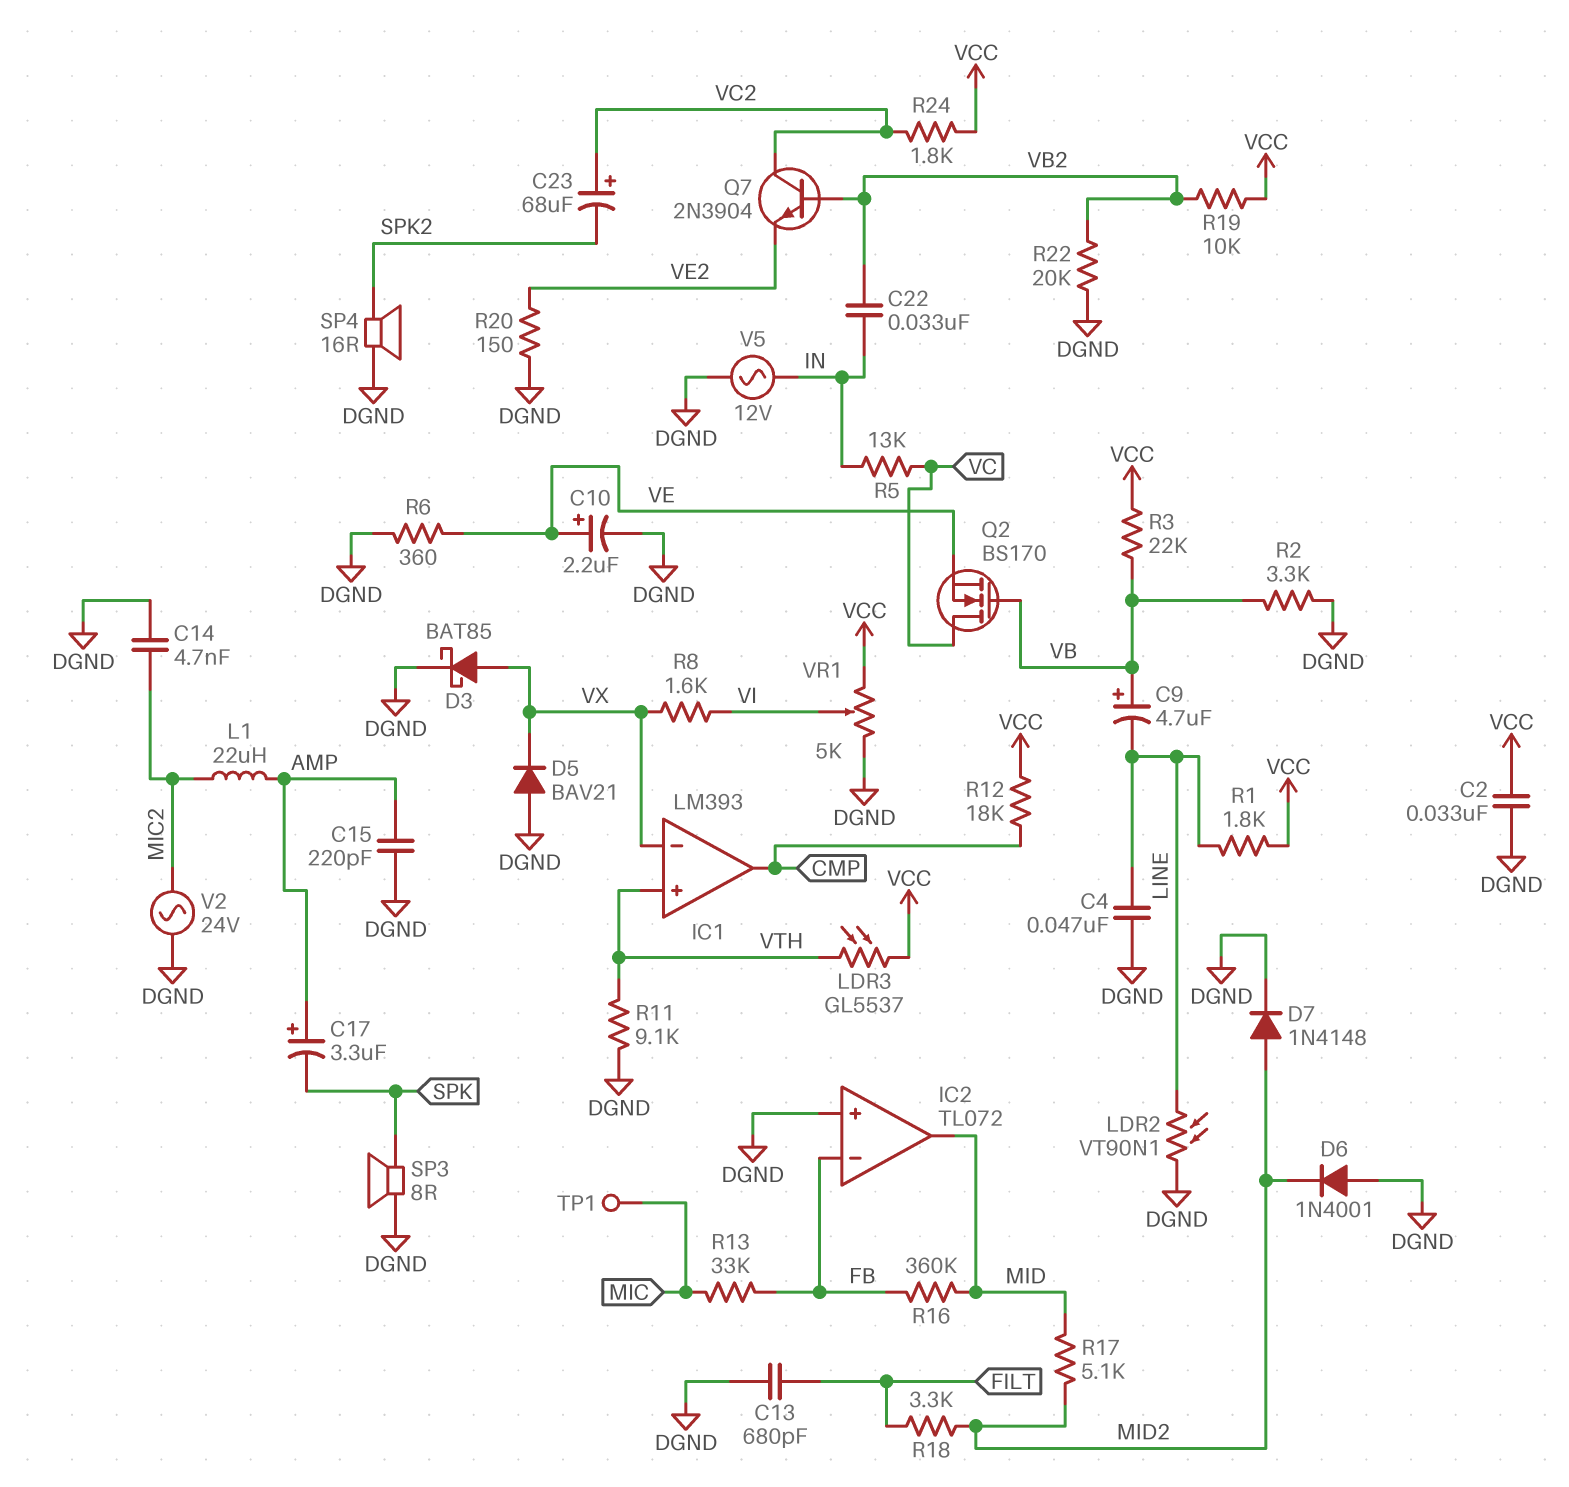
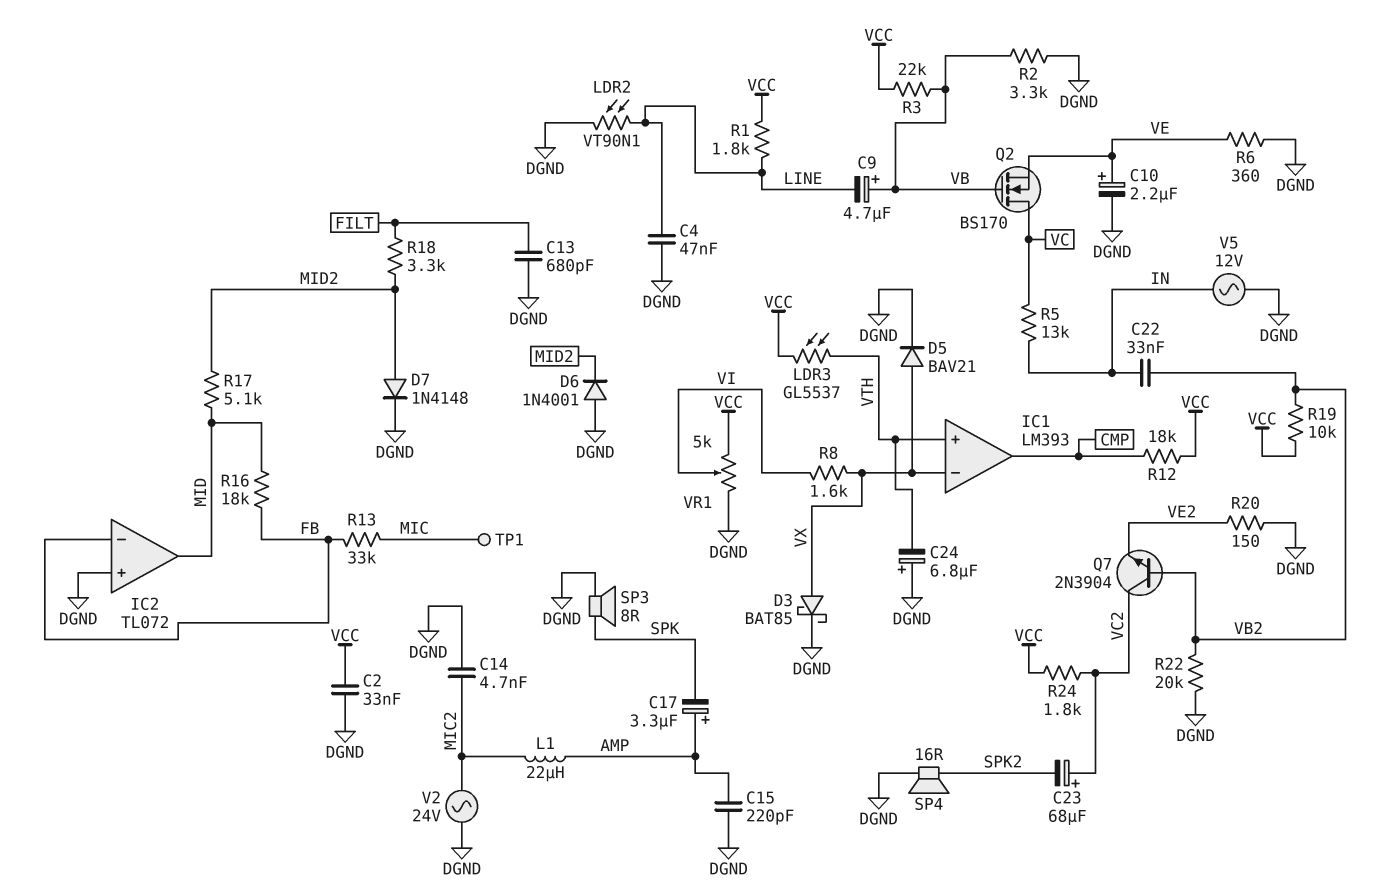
C24: none -> 6.8uF (plus DGND, minus VTH)
D5: diode BAV21 (A DGND, K VX) -> diode BAV21 (A VX, K DGND)
R11: 9.1k (DGND, VTH) -> none
R16: 360k (FB, MID) -> 18k (FB, MID)

